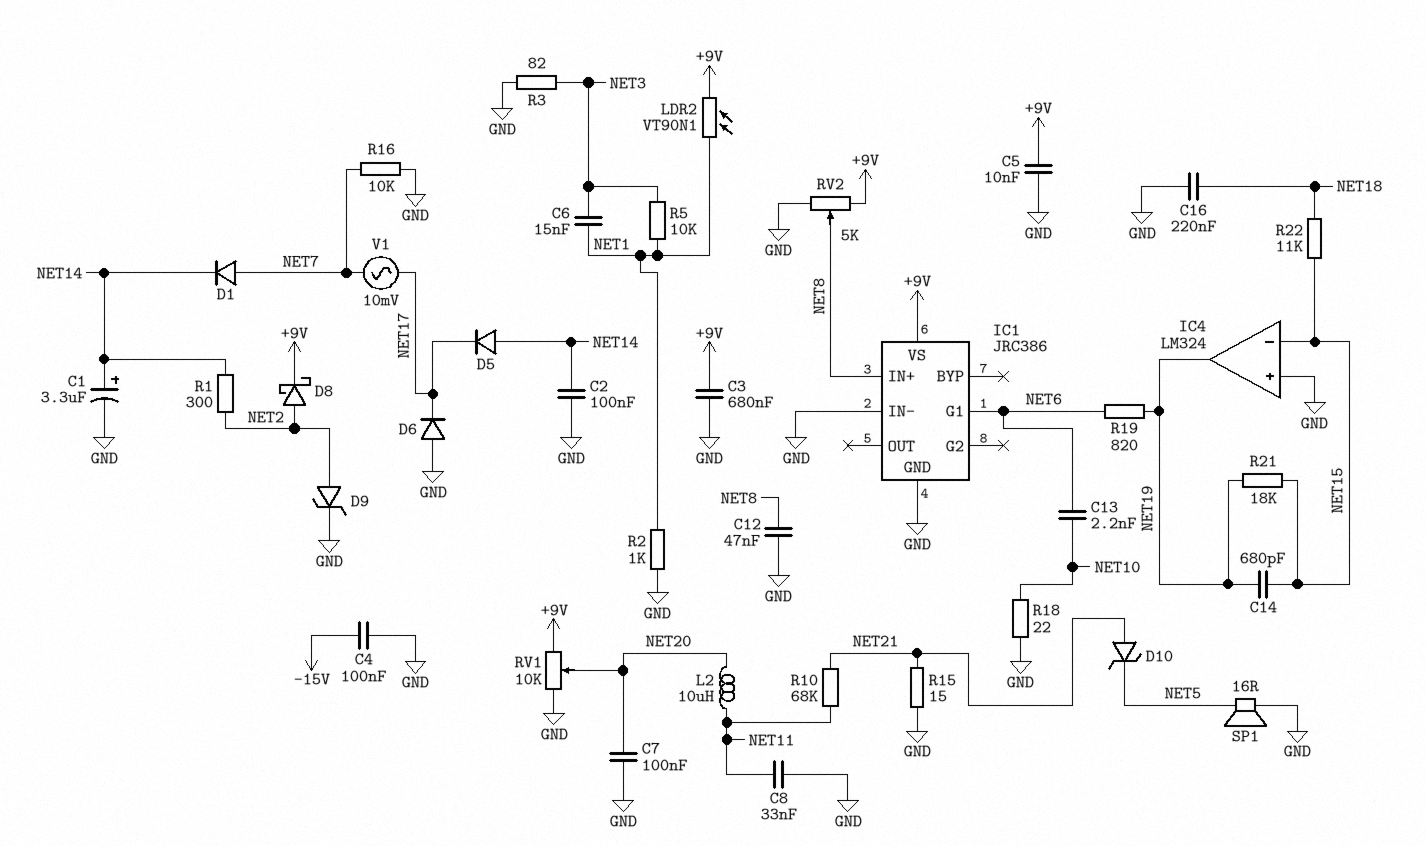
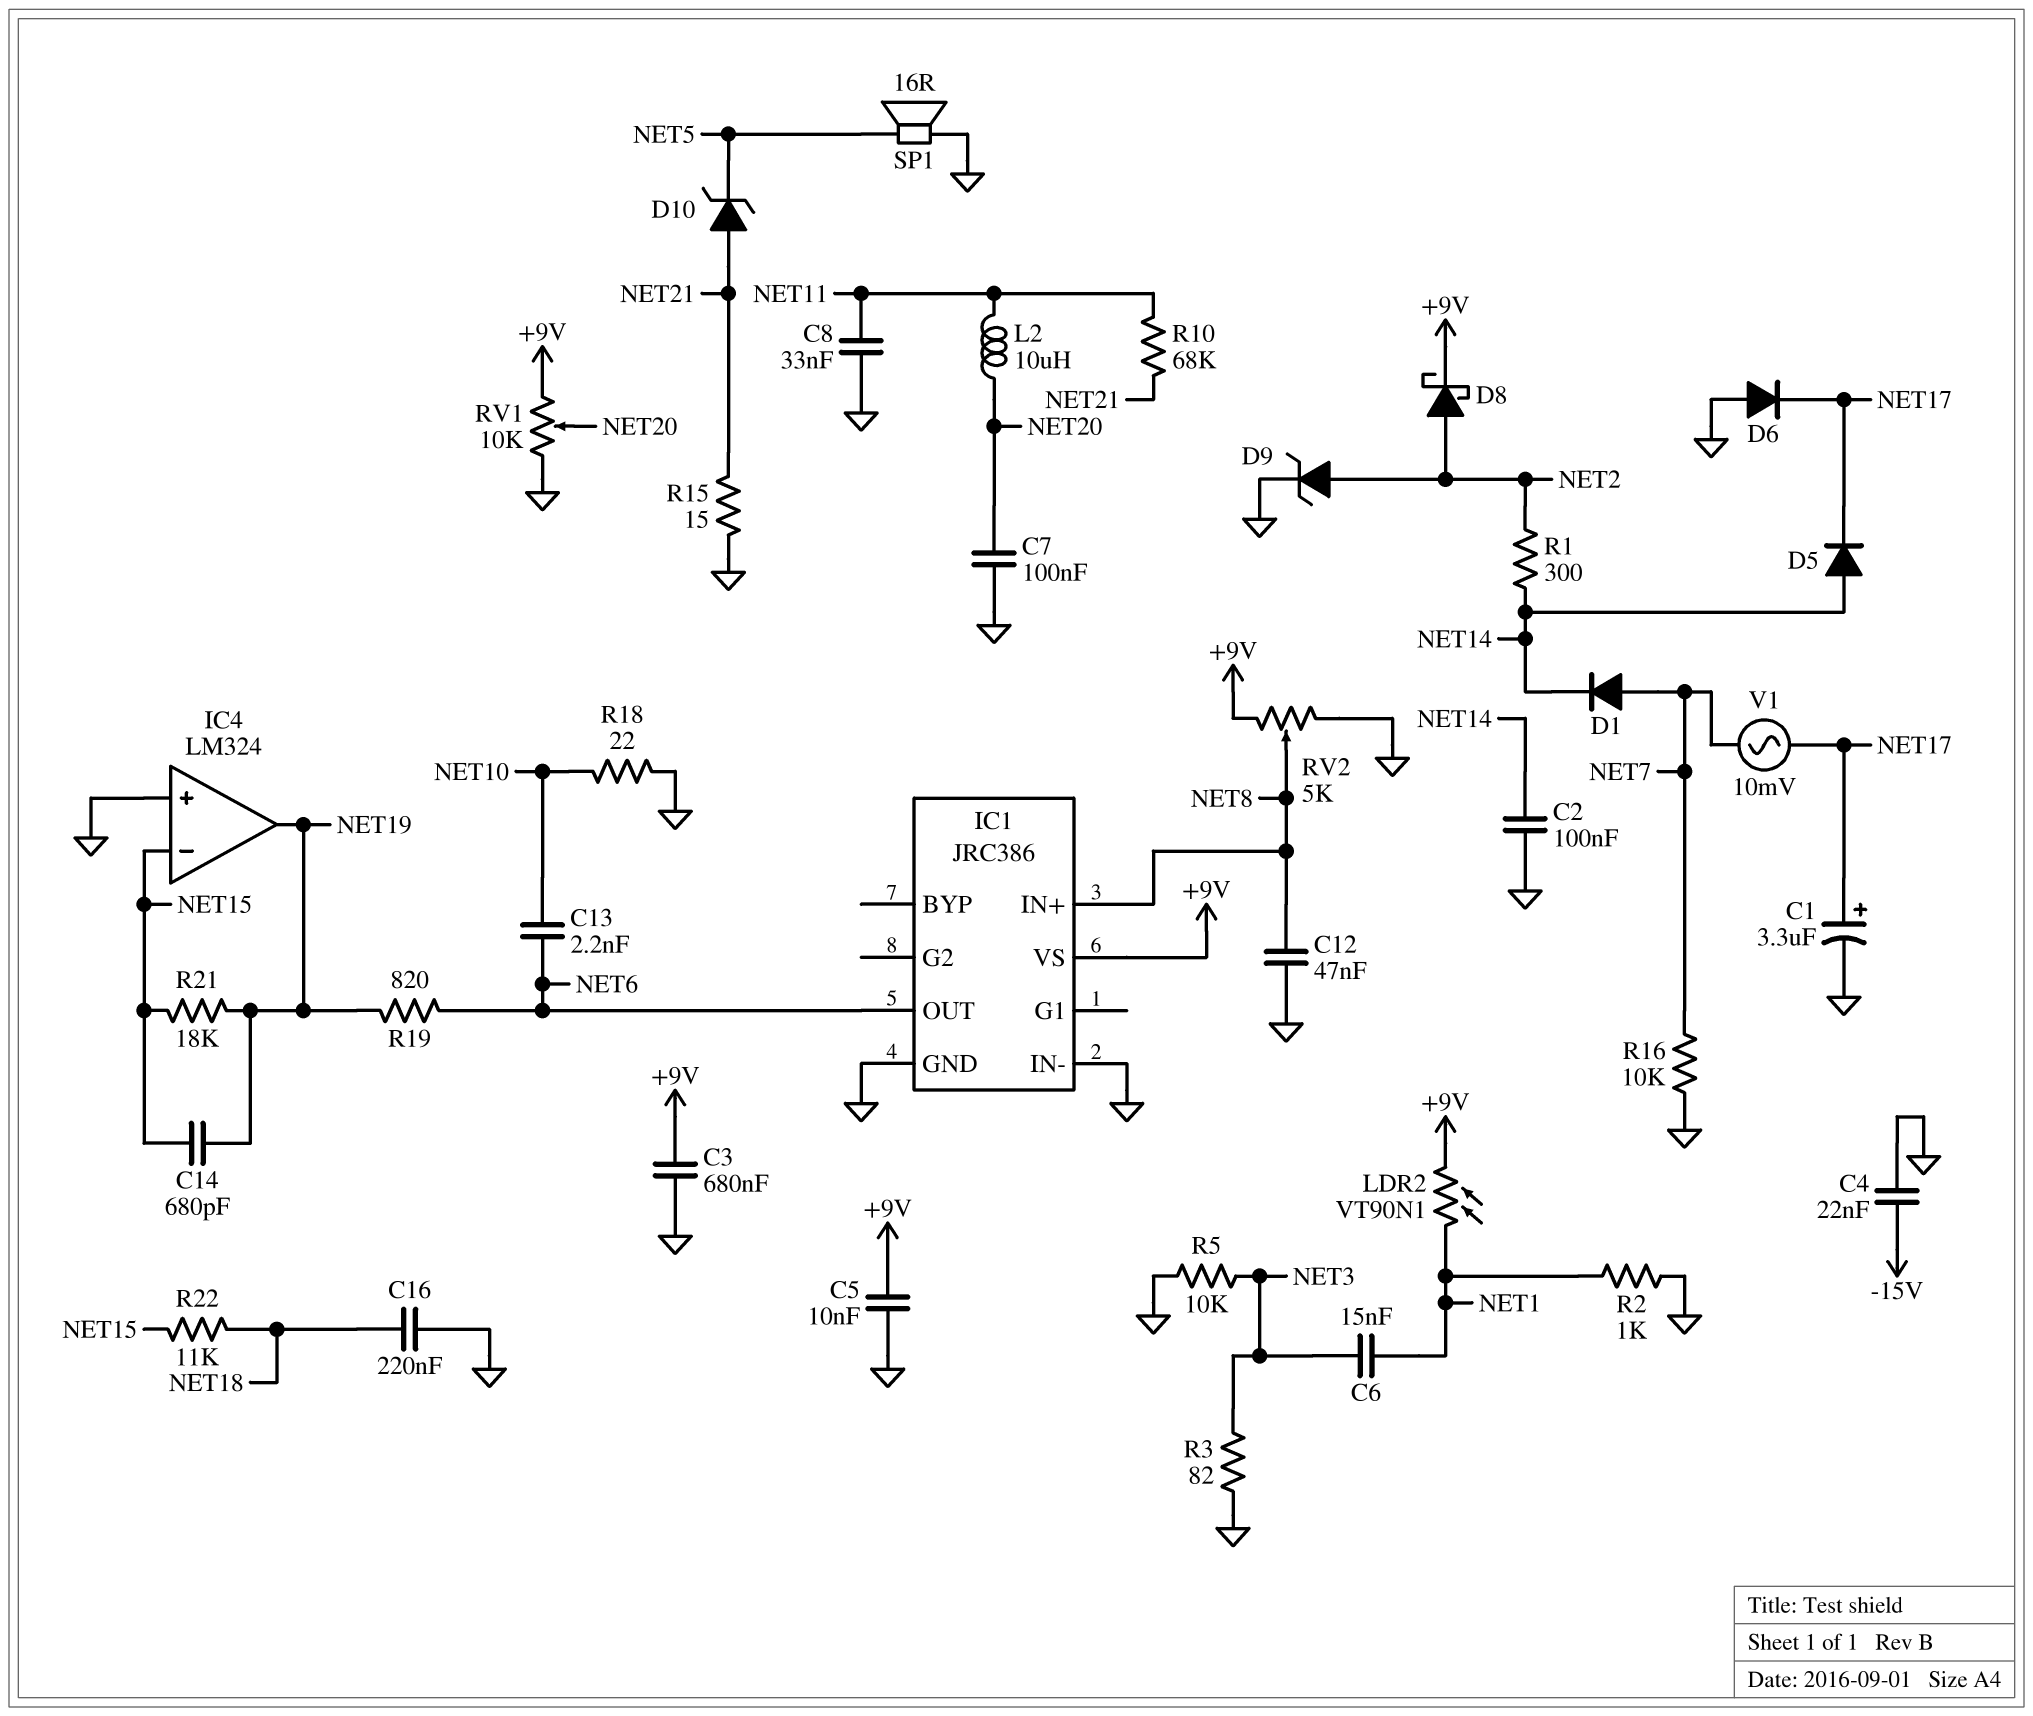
C1: 3.3uF (plus NET14, minus GND) -> 3.3uF (plus NET17, minus GND)
C4: 100nF (-15V, GND) -> 22nF (-15V, GND)
IC1 pin G1: NET6 -> none
IC1 pin OUT: none -> NET6
R5: 10k (NET1, NET3) -> 10k (GND, NET3)

